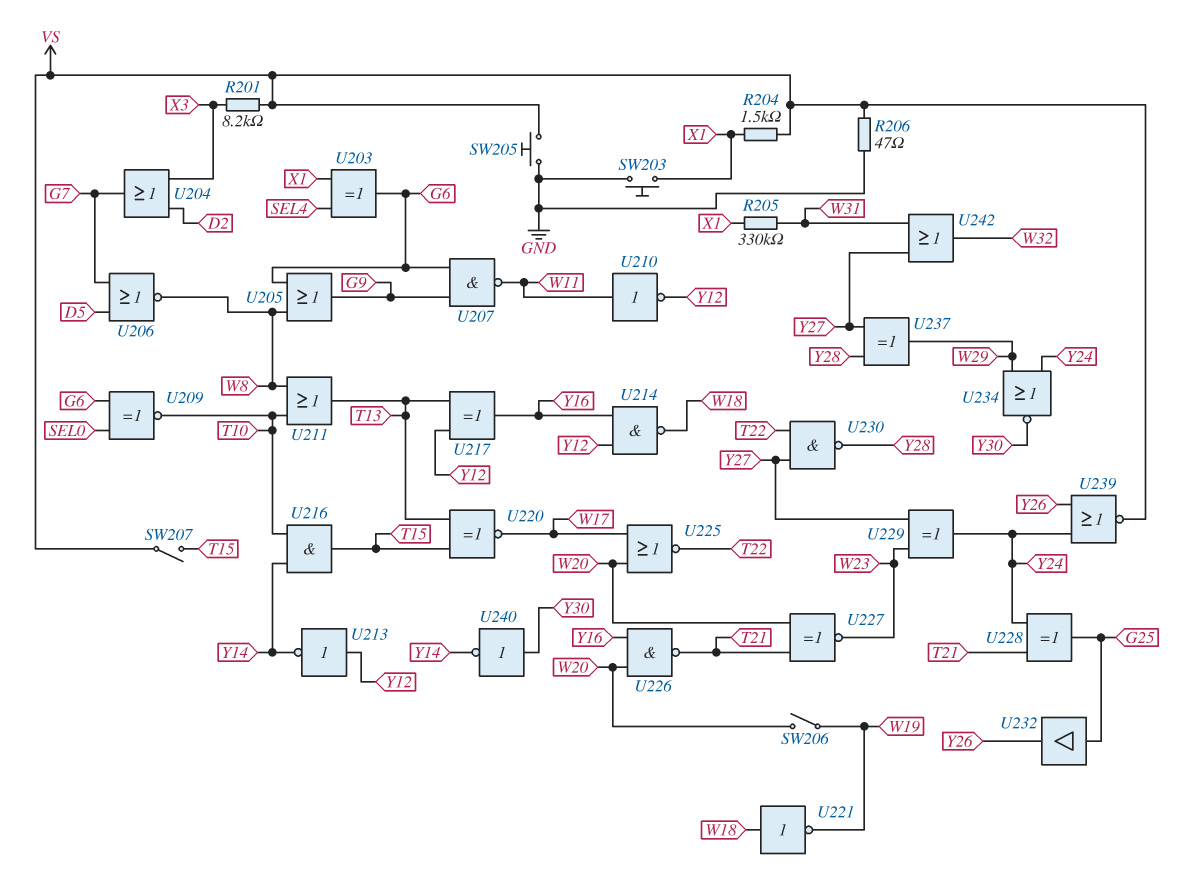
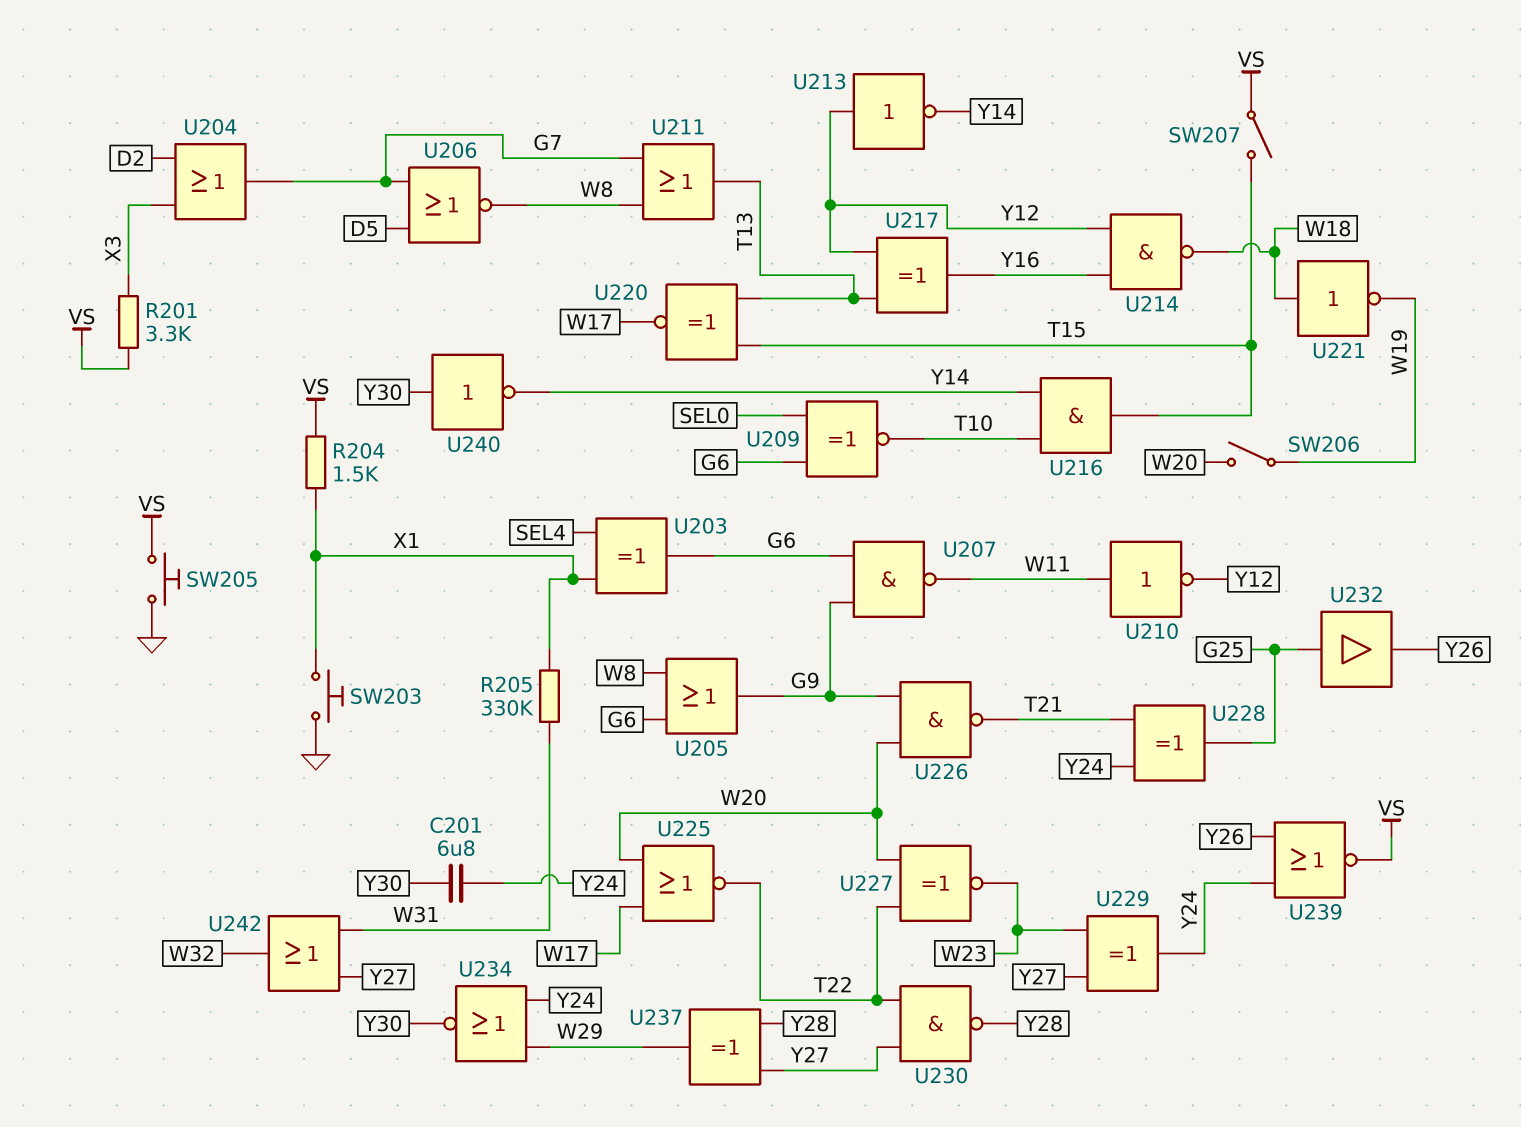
C201: none -> 6.8uF (Y24, Y30)
R201: 8.2k (VS, X3) -> 3.3k (VS, X3)
R206: 47 (GND, VS) -> none
U211: OR (in T10, in W8, out T13) -> OR (in G7, in W8, out T13)
U226: NAND (in W20, in Y16, out T21) -> NAND (in G9, in W20, out T21)
U227: XNOR (in T21, in W20, out W23) -> XNOR (in T22, in W20, out W23)

